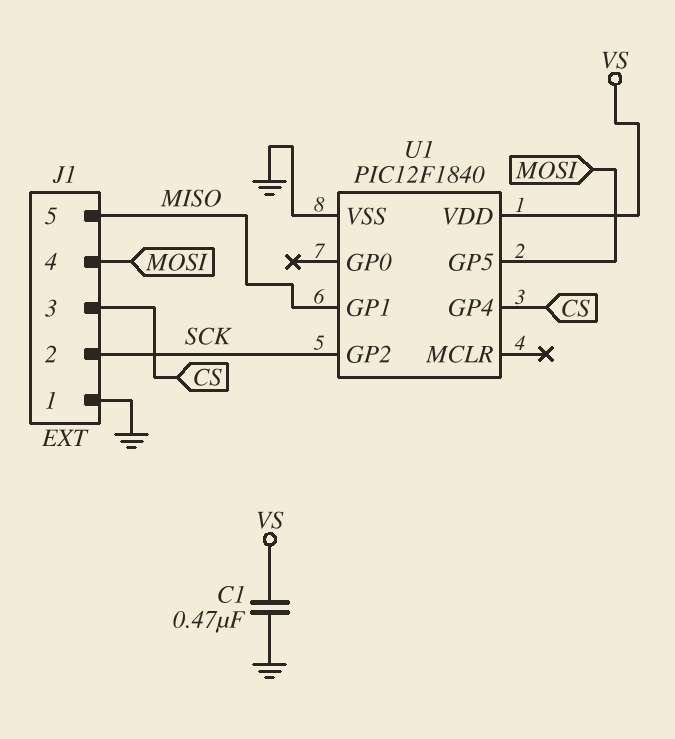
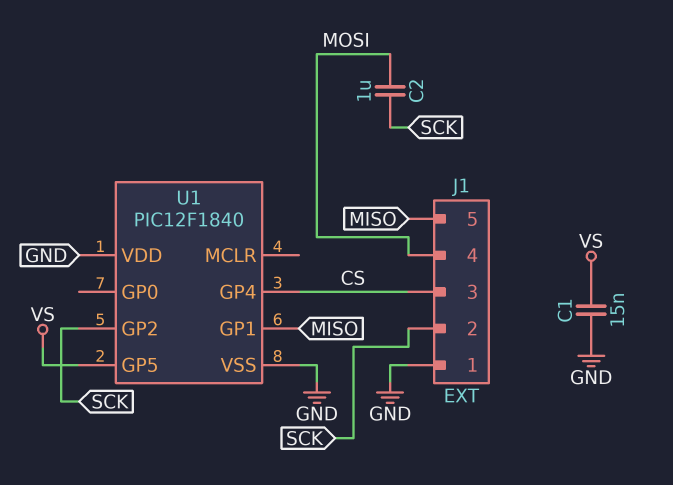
C1: 470nF (GND, VS) -> 15nF (GND, VS)
C2: none -> 1uF (MOSI, SCK)
U1 pin GP5: MOSI -> VS
U1 pin VDD: VS -> GND

